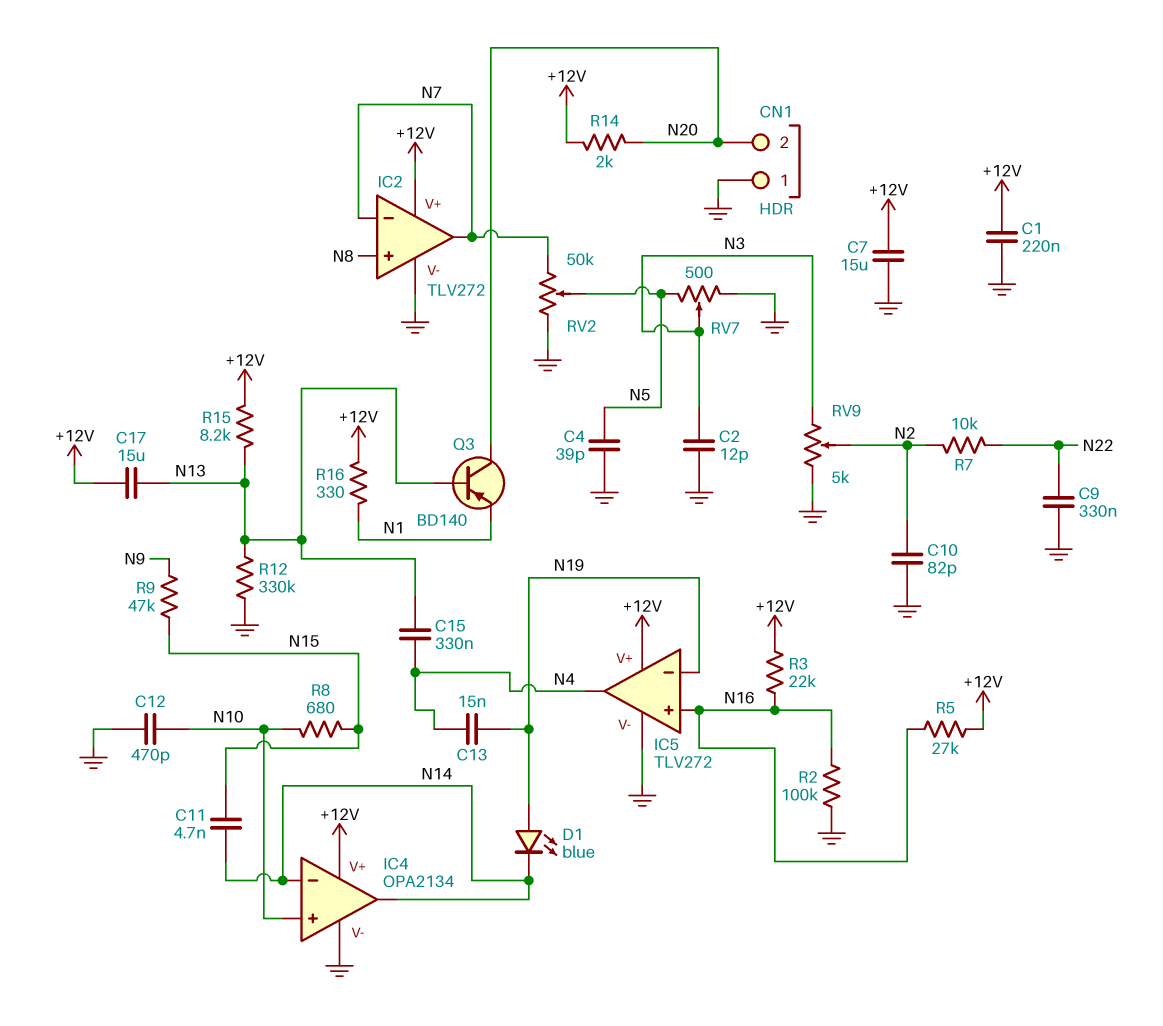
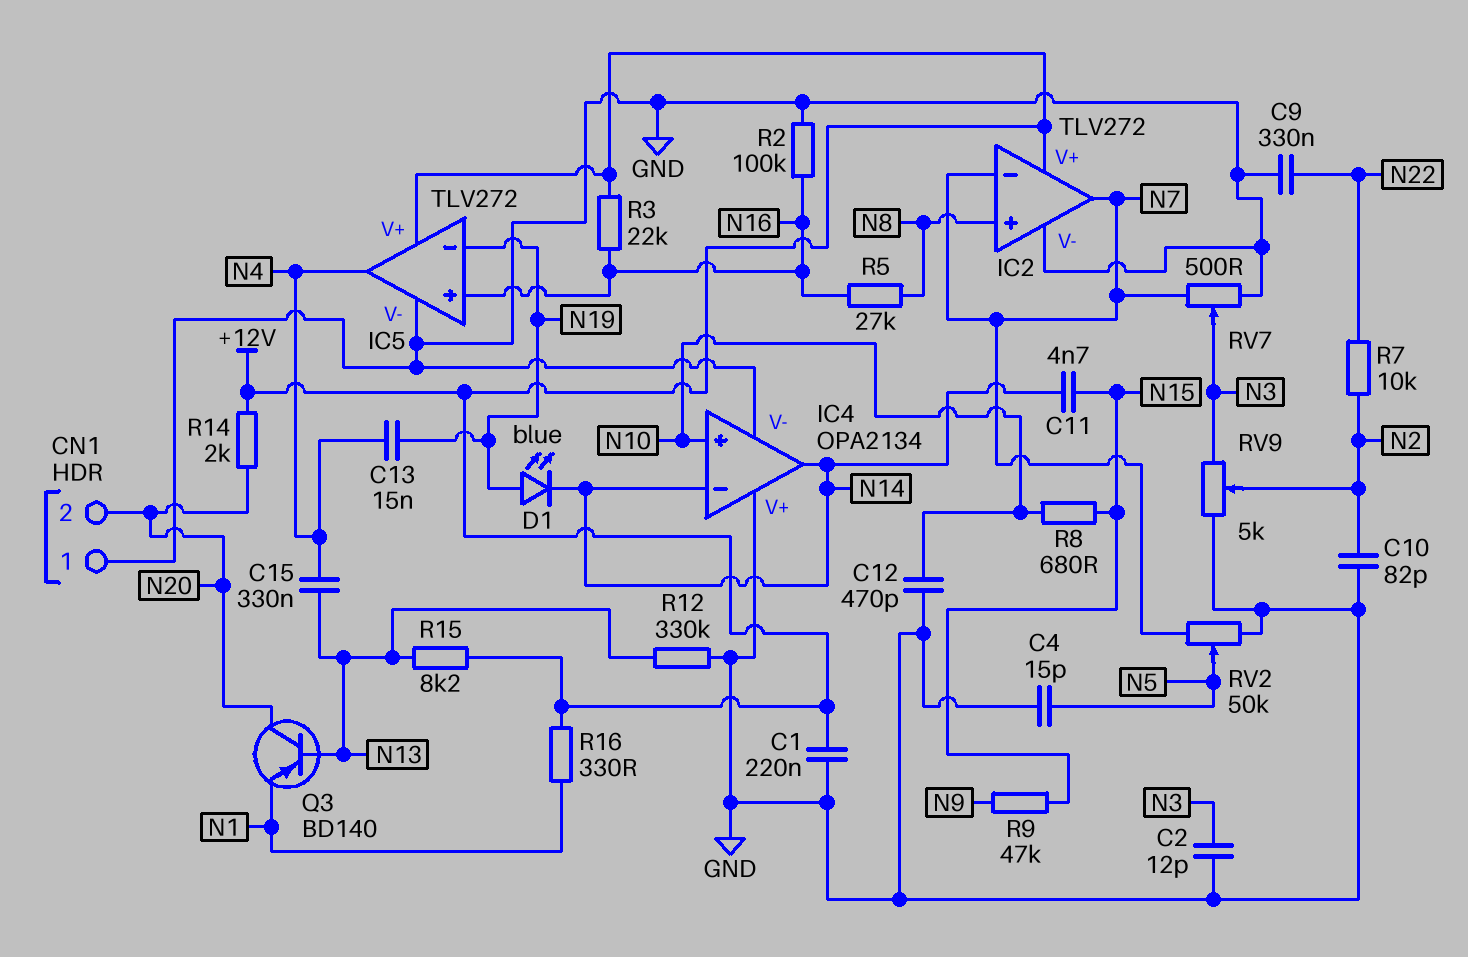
C4: 39pF (GND, N5) -> 15pF (GND, N5)
C7: 15uF (+12V, GND) -> none
C17: 15uF (+12V, N13) -> none
IC4 pin V+: +12V -> GND
R5: 27k (+12V, N16) -> 27k (N8, N16)
RV7: 500 (GND, N5, wiper N3) -> 500 (GND, N7, wiper N3)

